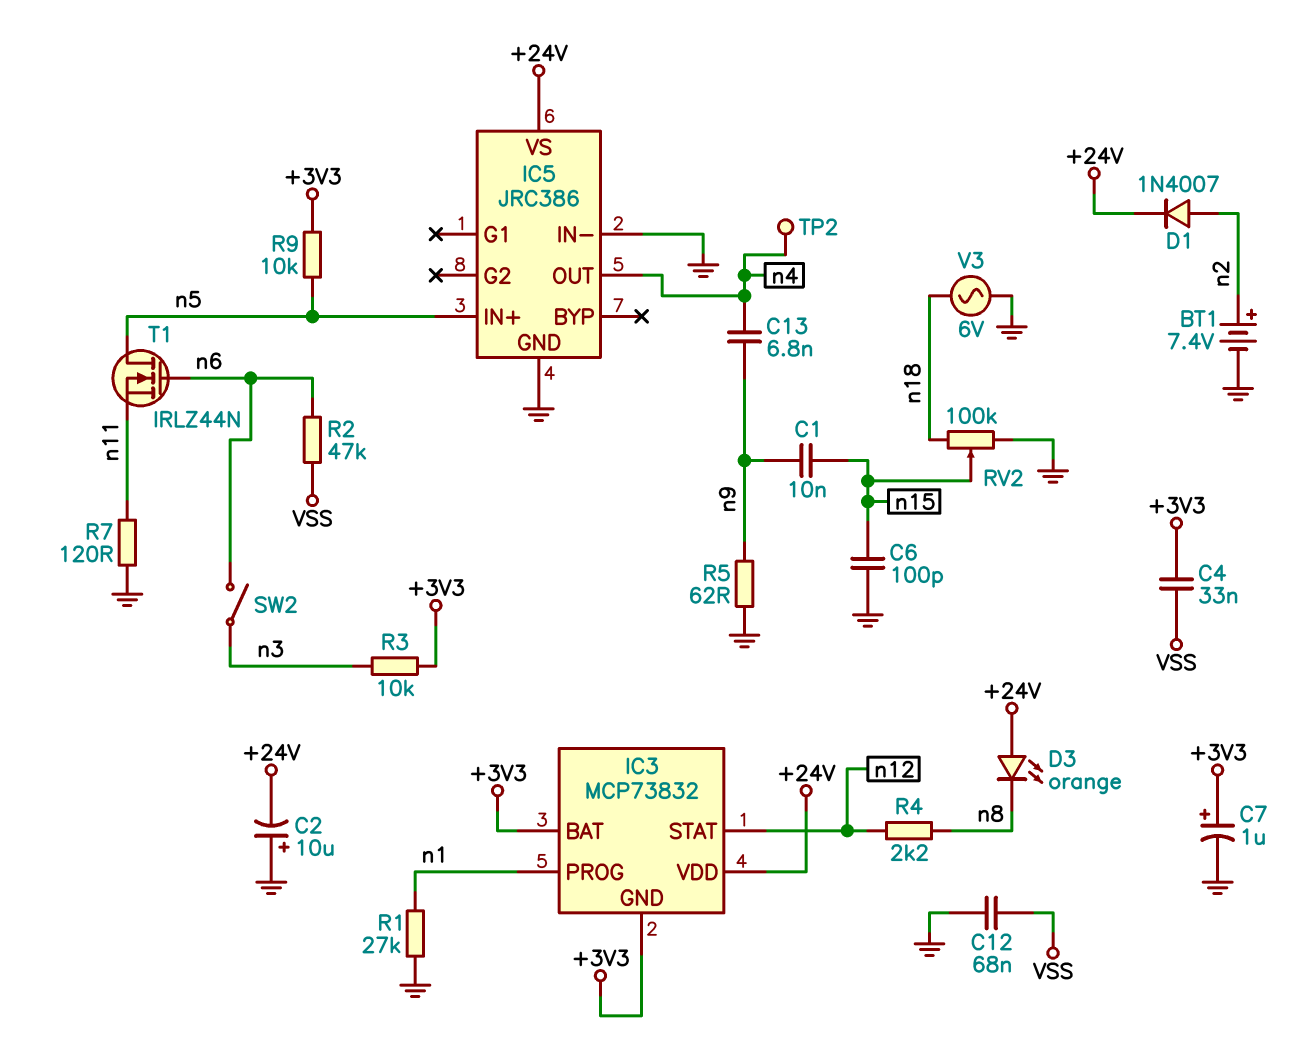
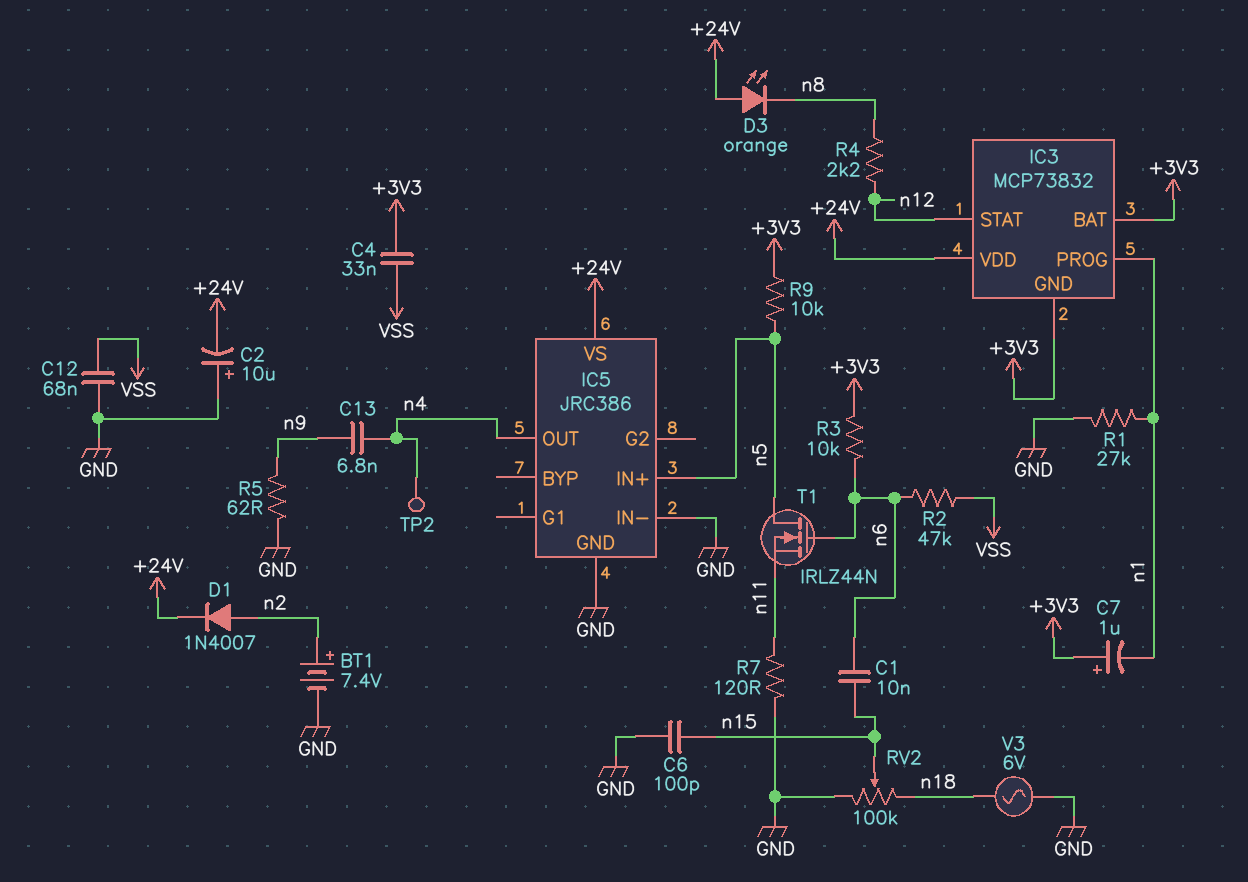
C1: 10nF (n9, n15) -> 10nF (n6, n15)
C7: 1uF (plus +3V3, minus GND) -> 1uF (plus +3V3, minus n1)
R3: 10k (+3V3, n3) -> 10k (+3V3, n6)
SW2: switch (n3, n6) -> none

